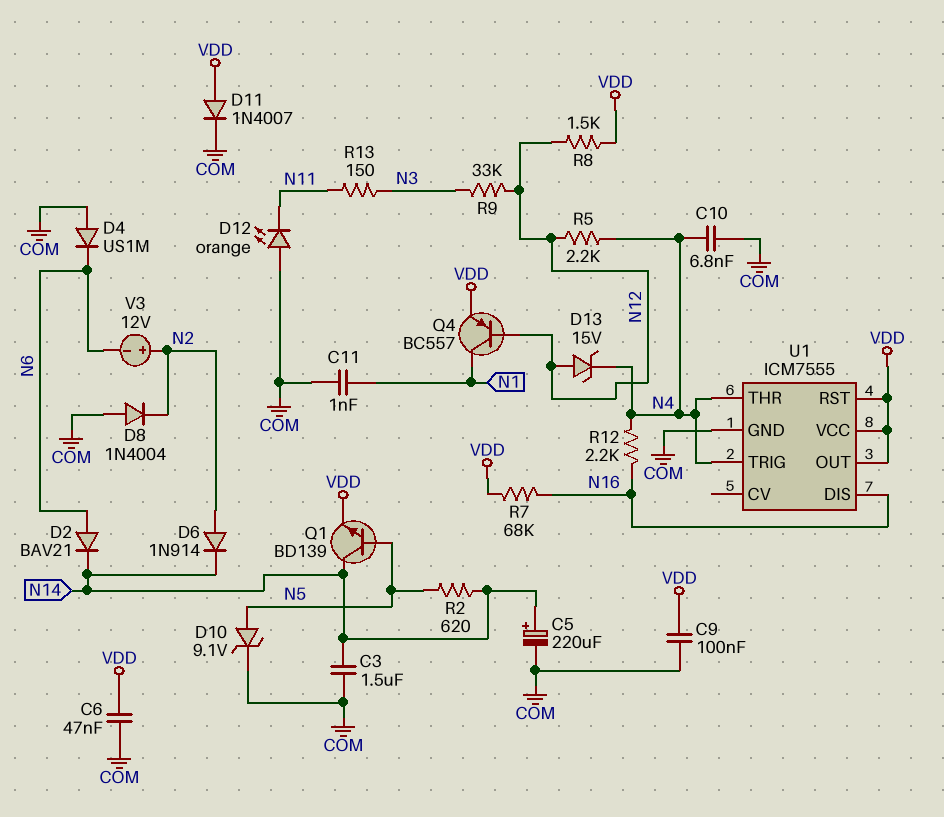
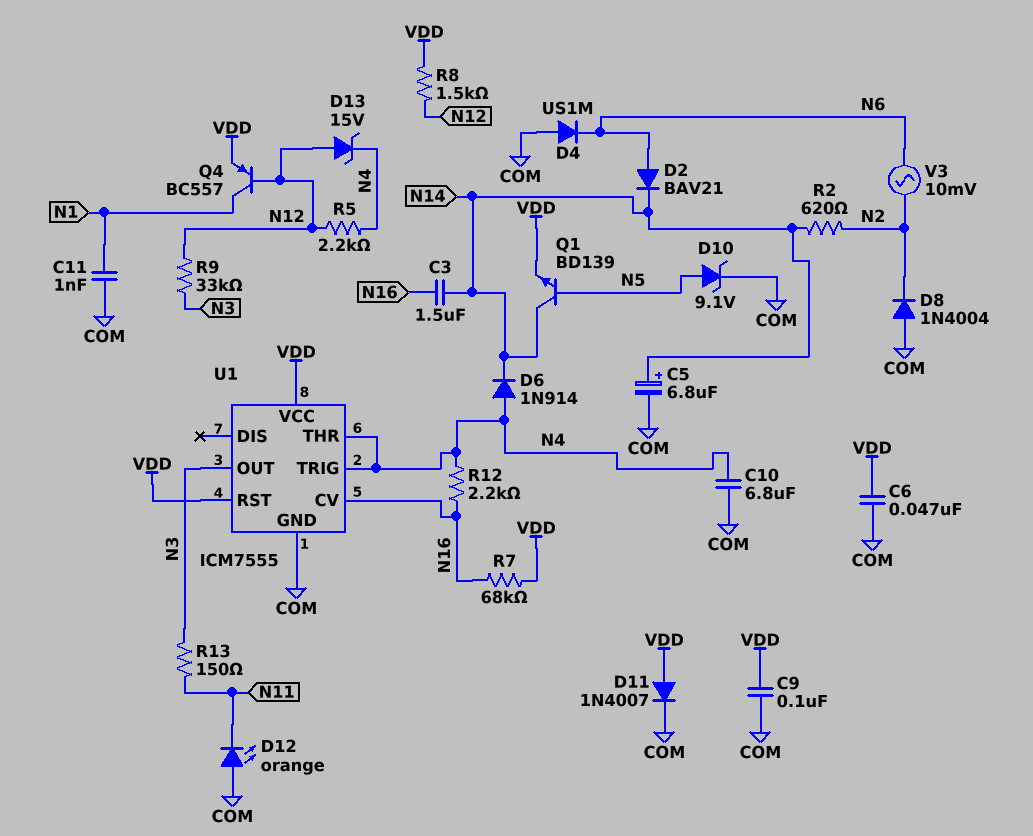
C3: 1.5uF (COM, N14) -> 1.5uF (N14, N16)
C5: 220uF (plus N14, minus COM) -> 6.8uF (plus N14, minus COM)
C10: 6.8nF (COM, N4) -> 6.8uF (COM, N4)
D6: diode 1N914 (A N2, K N14) -> diode 1N914 (A N4, K N14)
R2: 620 (N5, N14) -> 620 (N2, N14)
U1 pin CV: none -> N16
U1 pin DIS: N16 -> none
U1 pin OUT: VDD -> N3
V3: 12V (plus N2, minus N6) -> AC 10mV (N2, N6)

